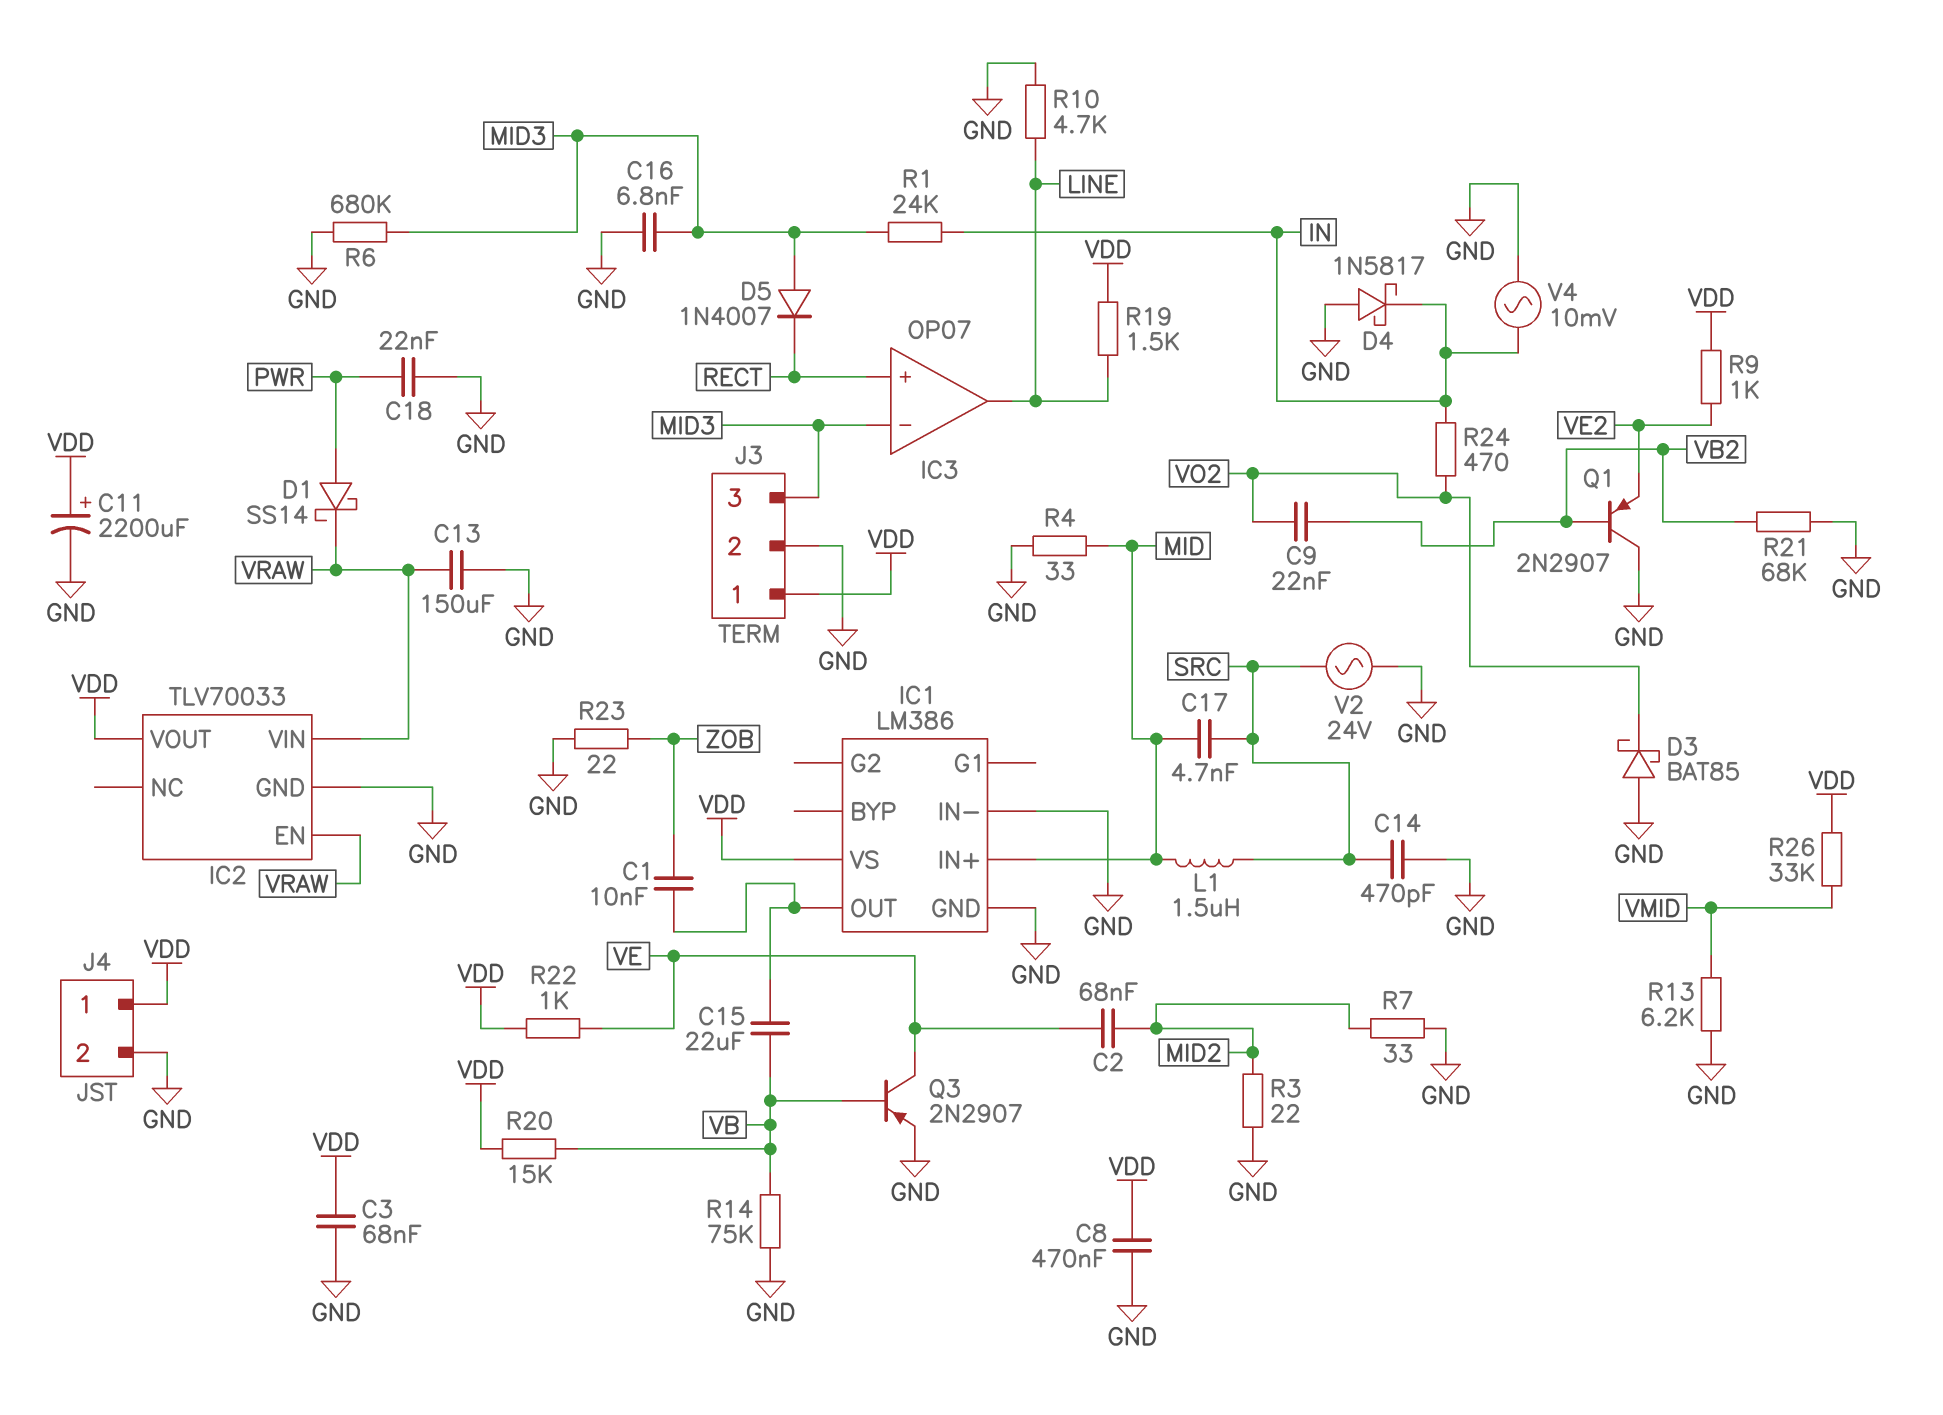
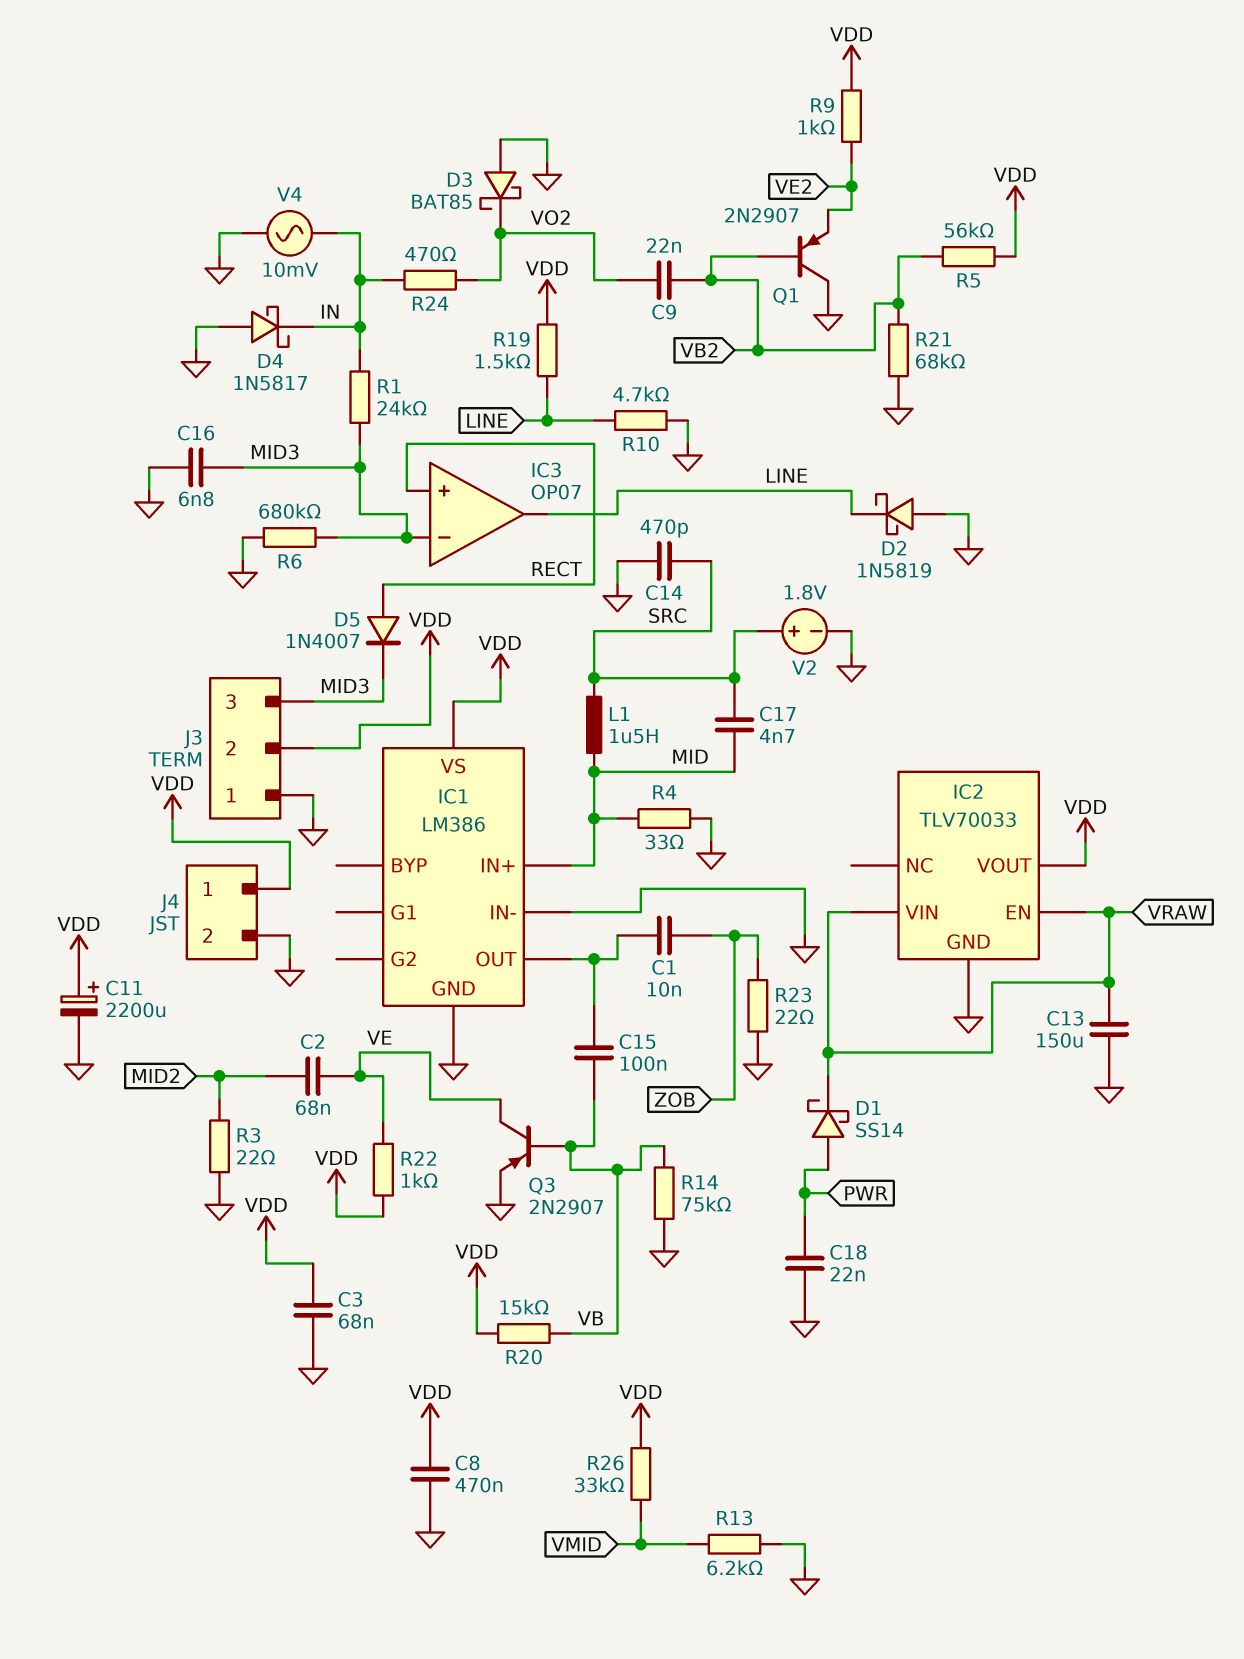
C15: 22uF (IC1/OUT, VB) -> 100nF (IC1/OUT, VB)
D2: none -> schottky 1N5819 (A GND, K LINE)
D5: diode 1N4007 (A MID3, K RECT) -> diode 1N4007 (A RECT, K MID3)
J3 pin 1: VDD -> GND
J3 pin 2: GND -> VDD
R5: none -> 56k (VB2, VDD)
R7: 33 (GND, MID2) -> none
V2: AC 24V (GND, SRC) -> 1.8V (plus SRC, minus GND)

